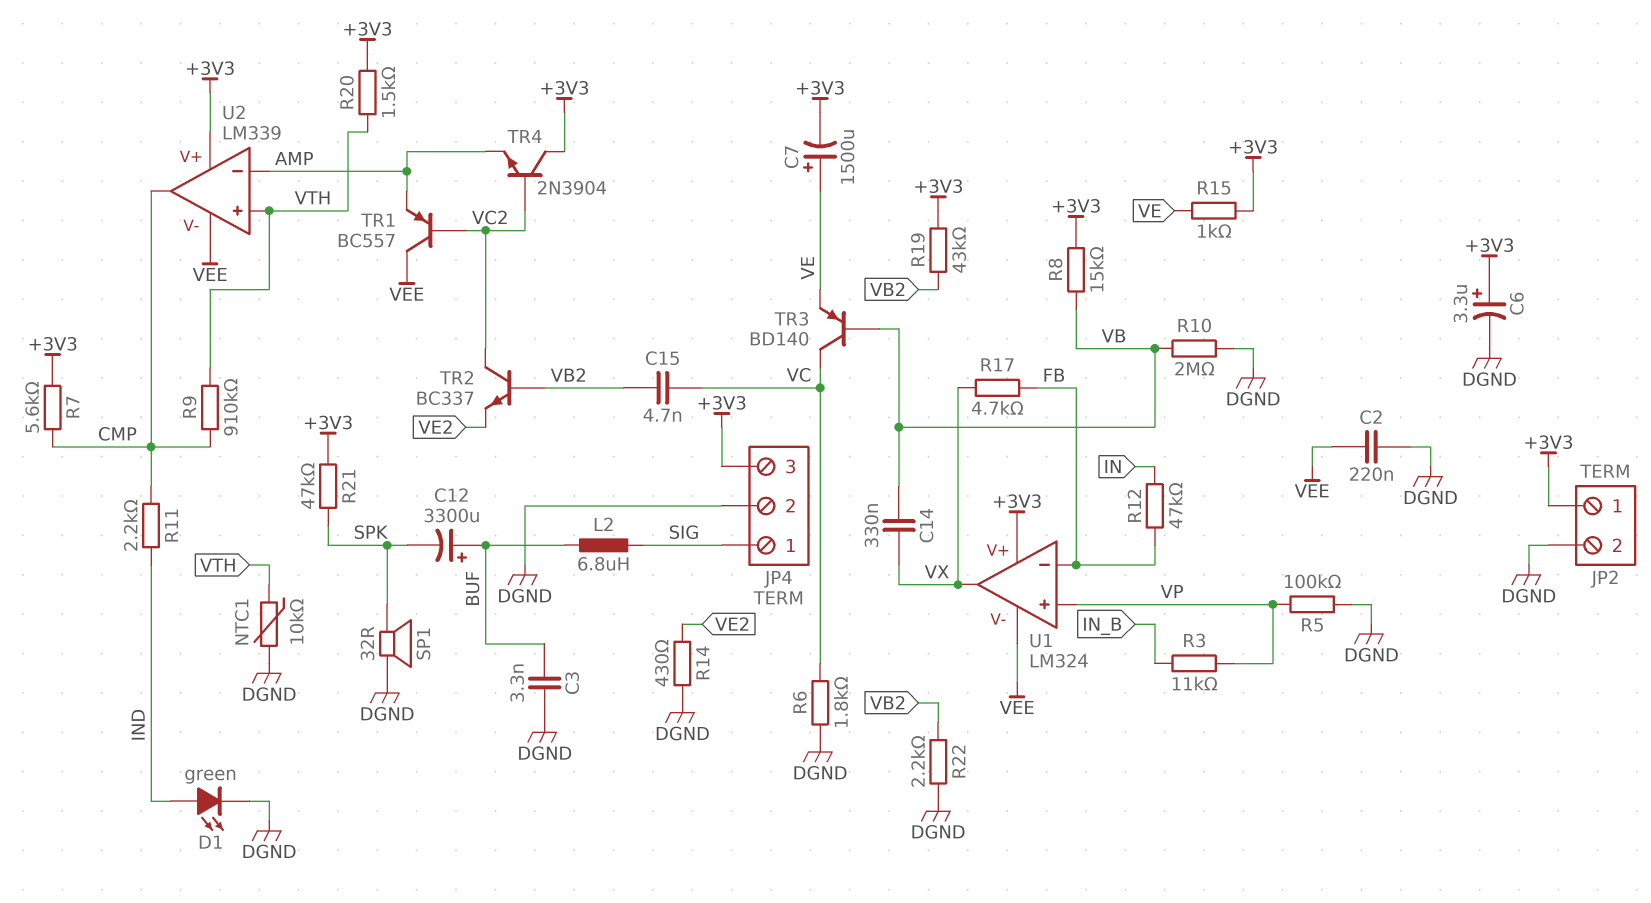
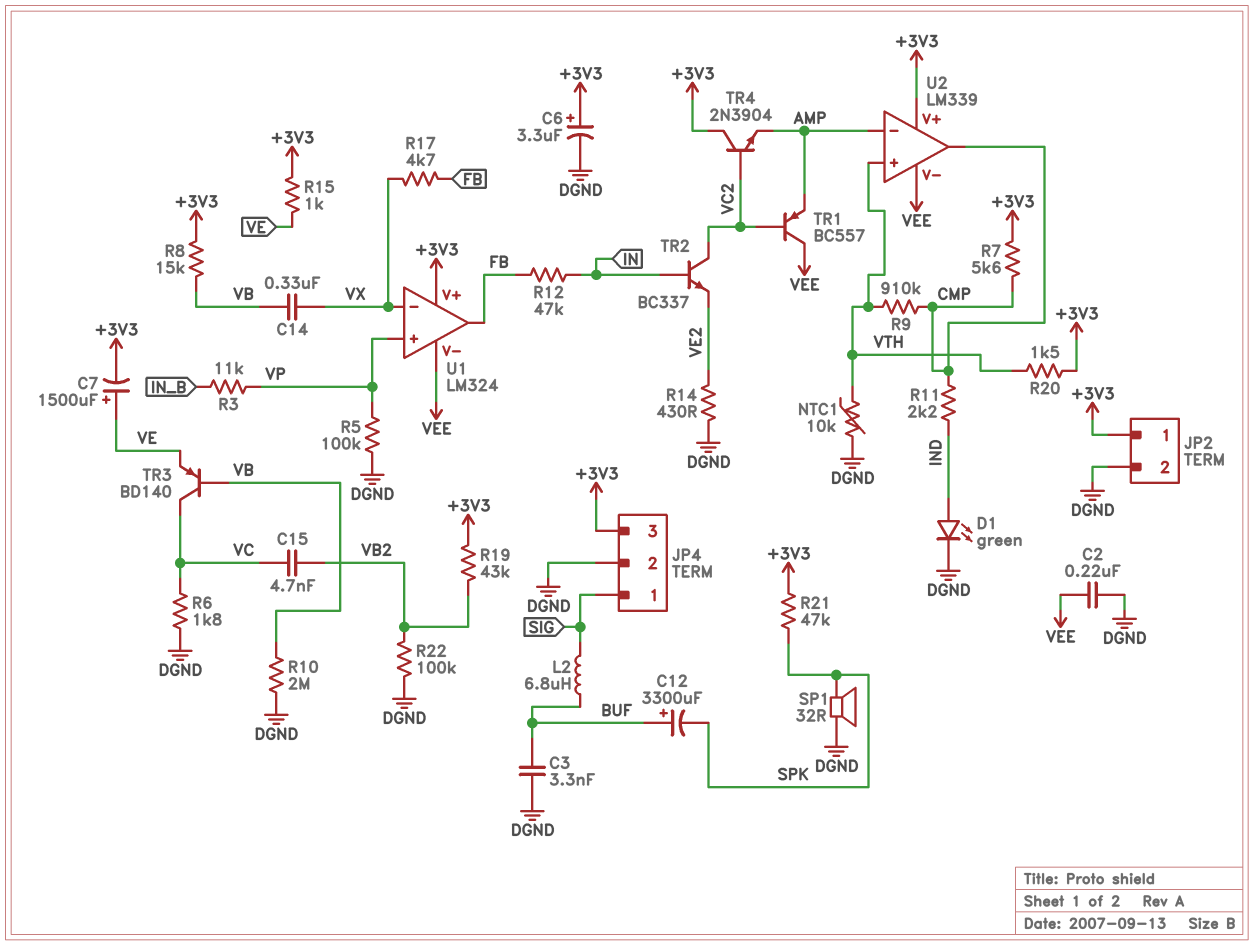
R22: 2.2k (DGND, VB2) -> 100k (DGND, VB2)
TR2: NPN BC337 (B VB2, C VC2, E VE2) -> NPN BC337 (B IN, C VC2, E VE2)
U1 pin in-: FB -> VX
U1 pin out: VX -> FB

